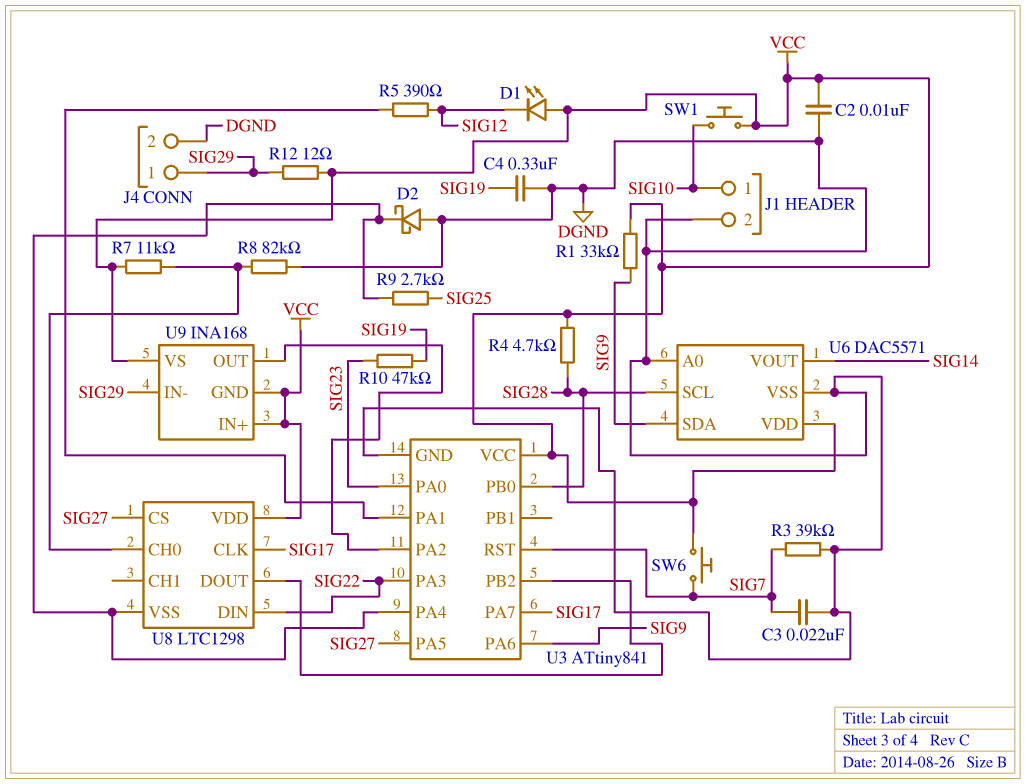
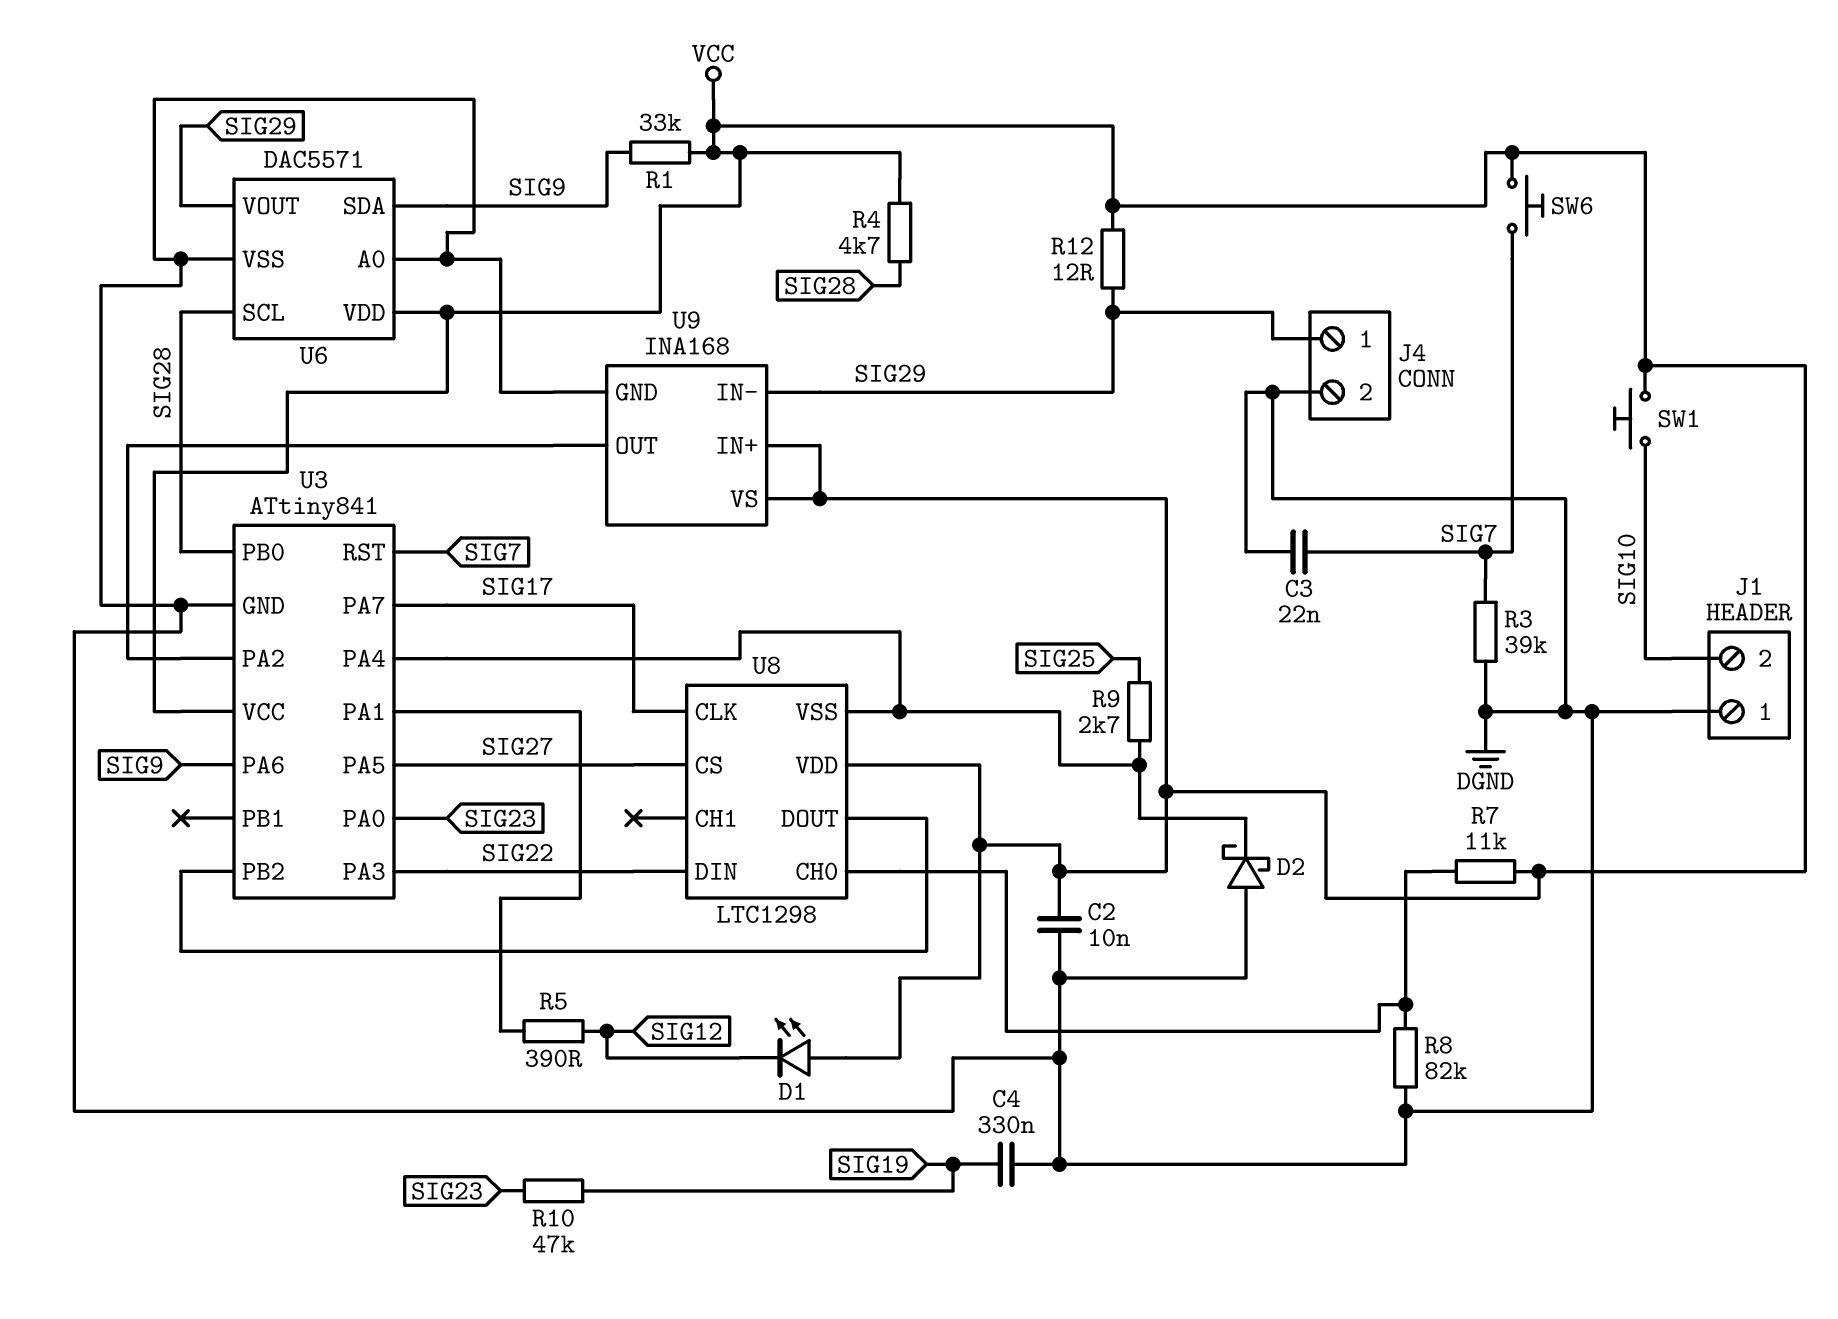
J1 pin 1: SIG10 -> DGND
J1 pin 2: DGND -> SIG10
U6 pin VOUT: SIG14 -> SIG29
U9 pin GND: VCC -> DGND

